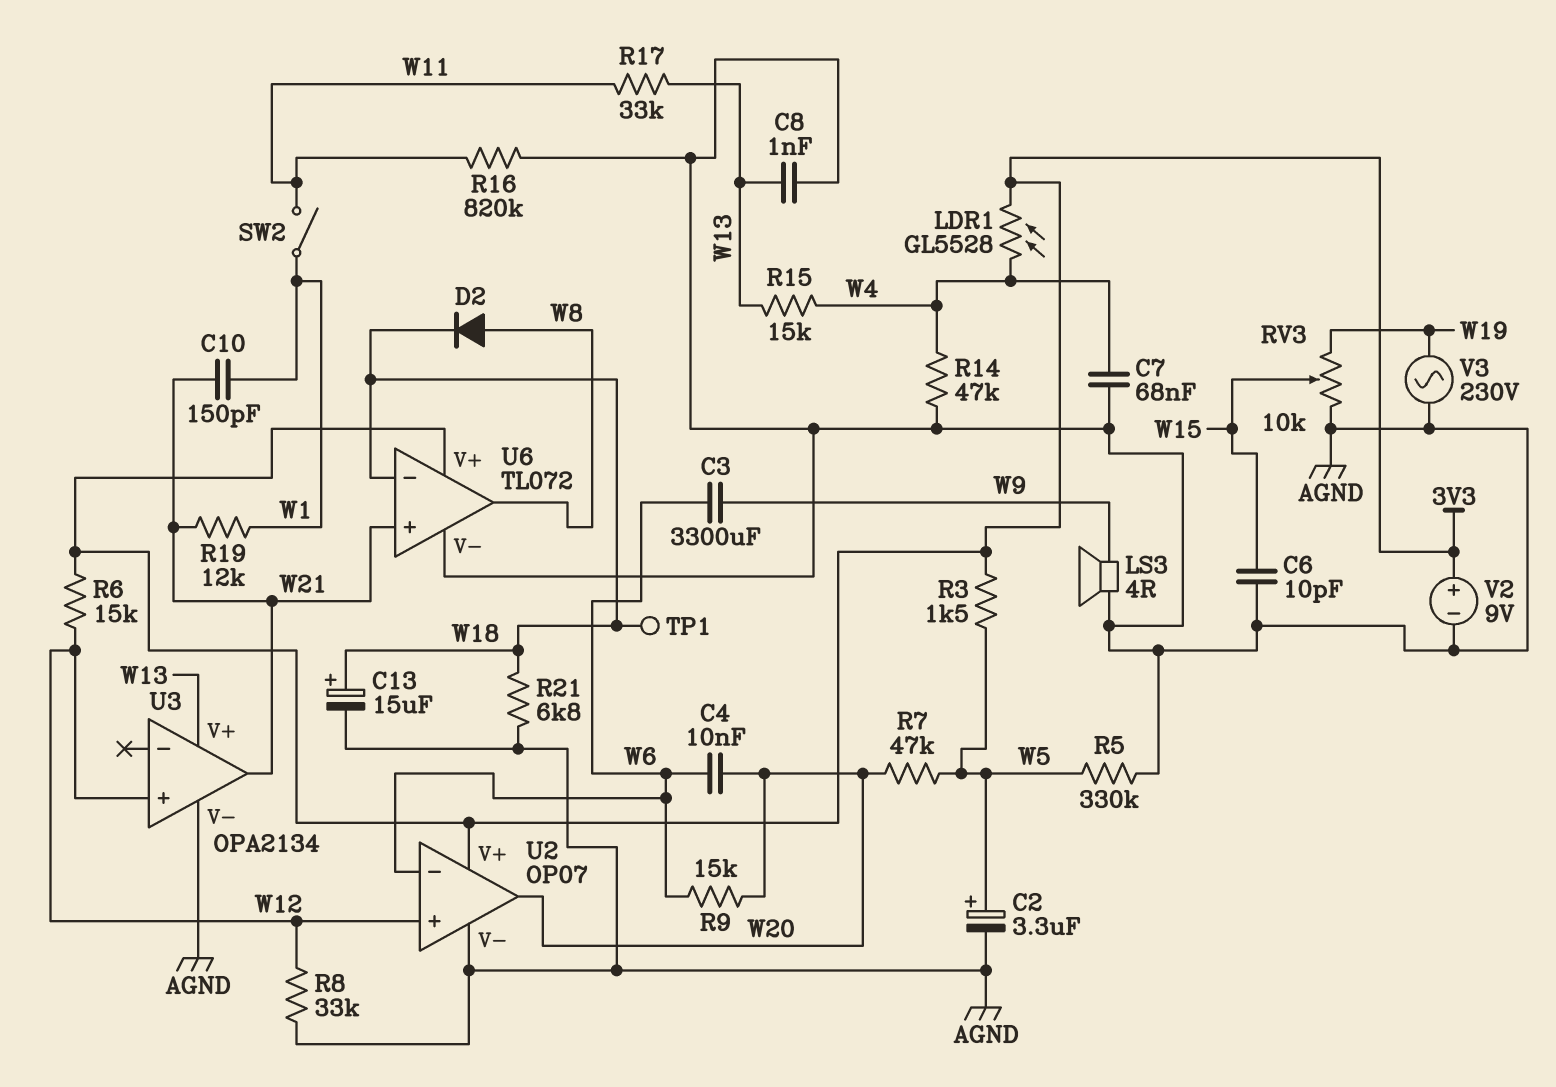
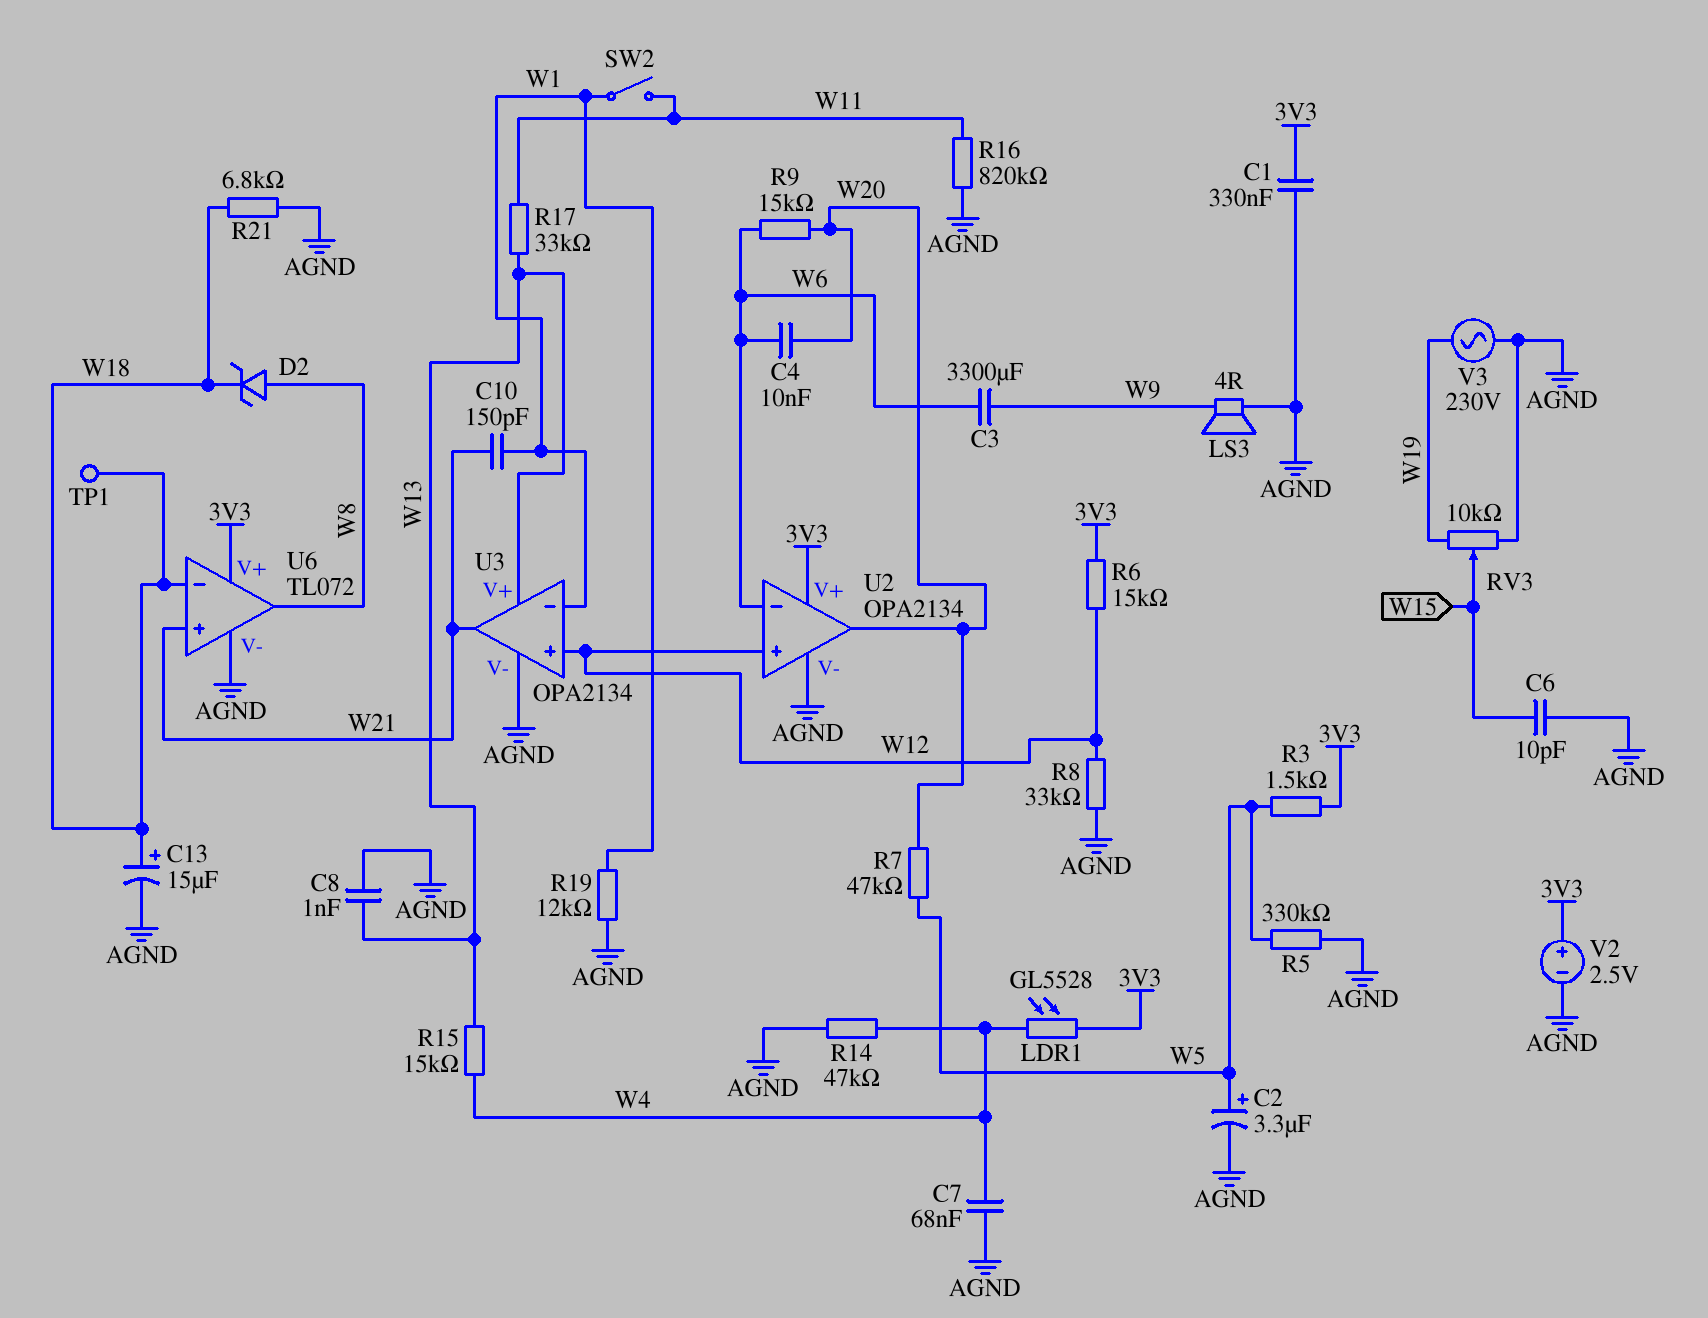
C1: none -> 330nF (3V3, AGND)
D2: diode (A W8, K W18) -> zener (A W8, K W18)
R19: 12k (W1, W21) -> 12k (AGND, W1)
U2: OP07 -> OPA2134
U3 pin in-: none -> W1
V2: 9V (plus 3V3, minus AGND) -> 2.5V (plus 3V3, minus AGND)

